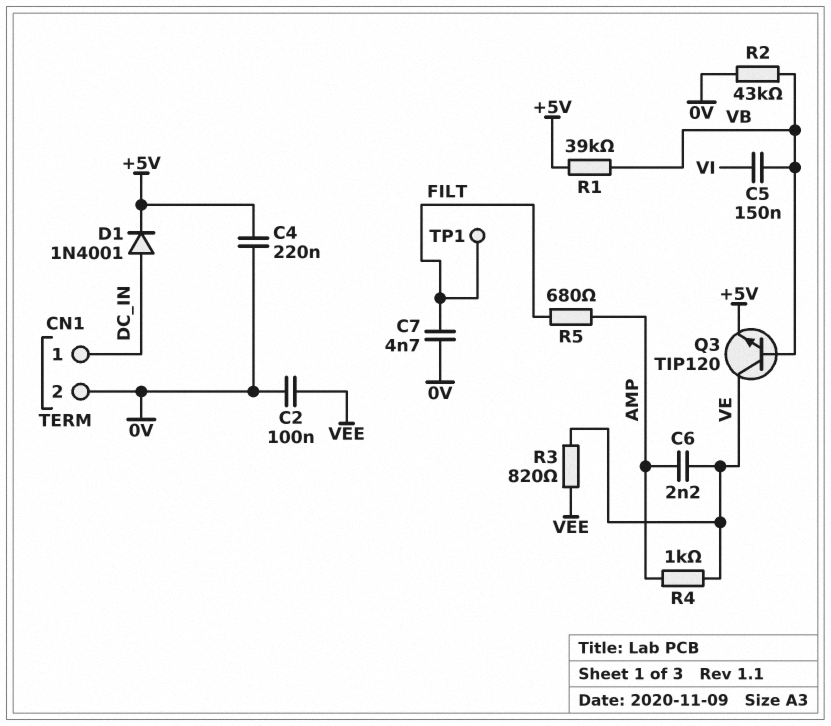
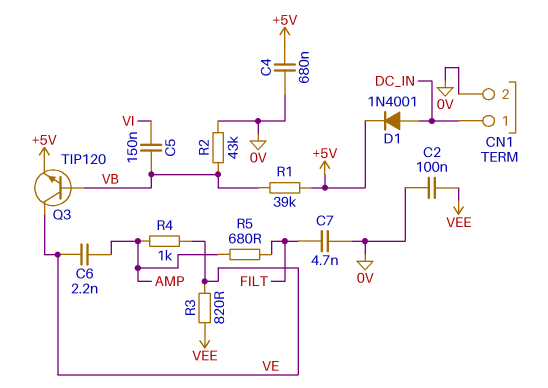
C4: 220nF (+5V, 0V) -> 680nF (+5V, 0V)
TP1: test point (FILT) -> none

